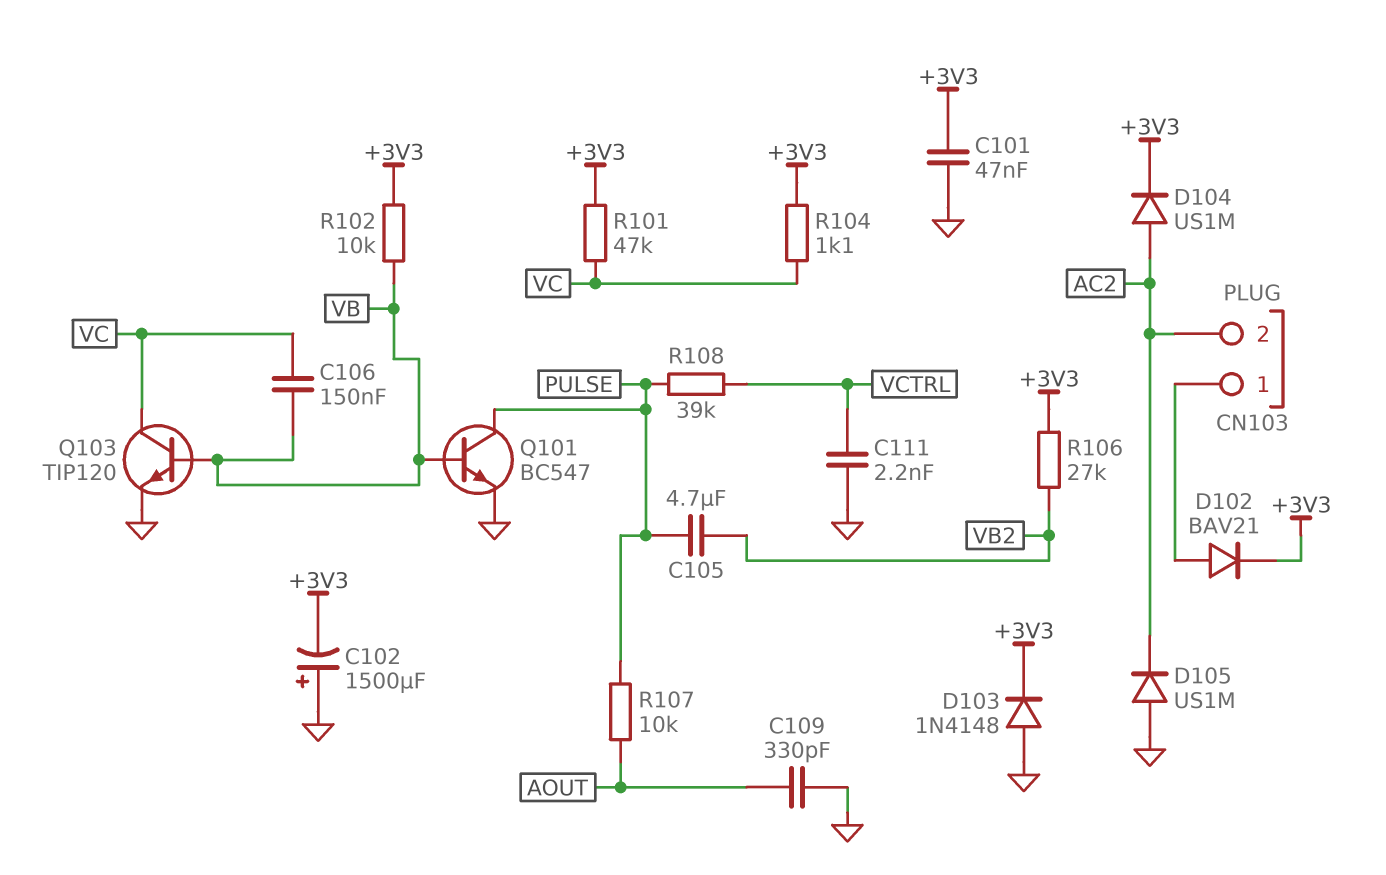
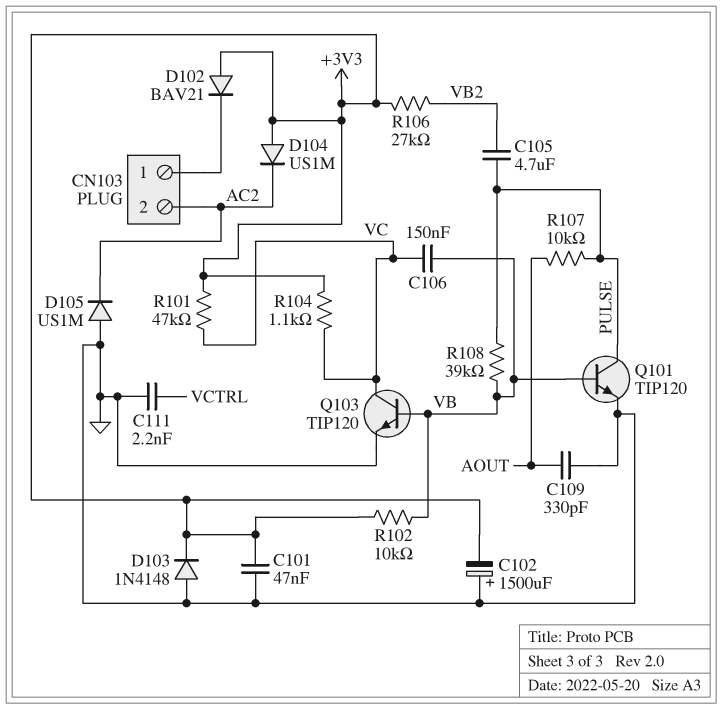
D102: diode BAV21 (A CN103/1, K +3V3) -> diode BAV21 (A +3V3, K CN103/1)
D104: diode US1M (A AC2, K +3V3) -> diode US1M (A +3V3, K AC2)
Q101: NPN BC547 (B VB, C PULSE, E GND) -> NPN TIP120 (B VB, C PULSE, E GND)
R108: 39k (PULSE, VCTRL) -> 39k (PULSE, VB)

